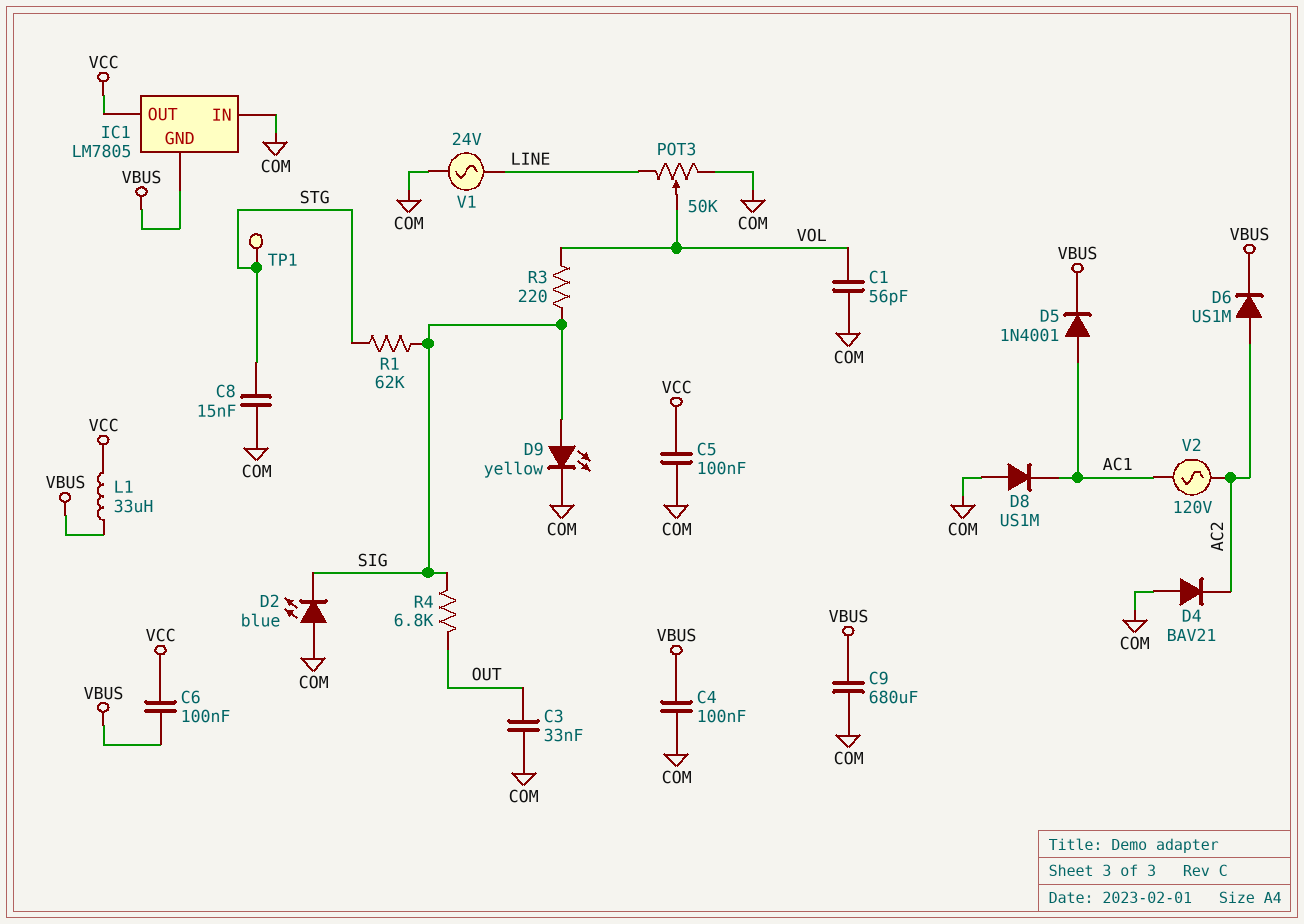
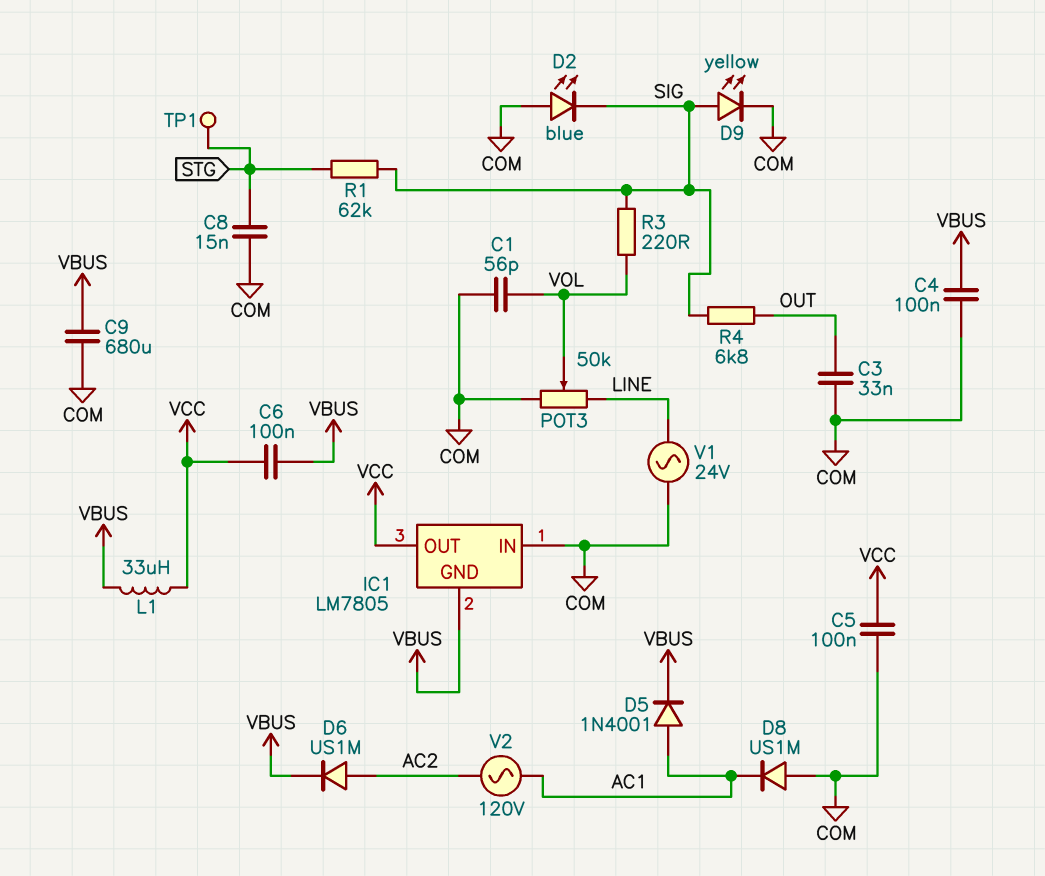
D4: diode BAV21 (A COM, K AC2) -> none

